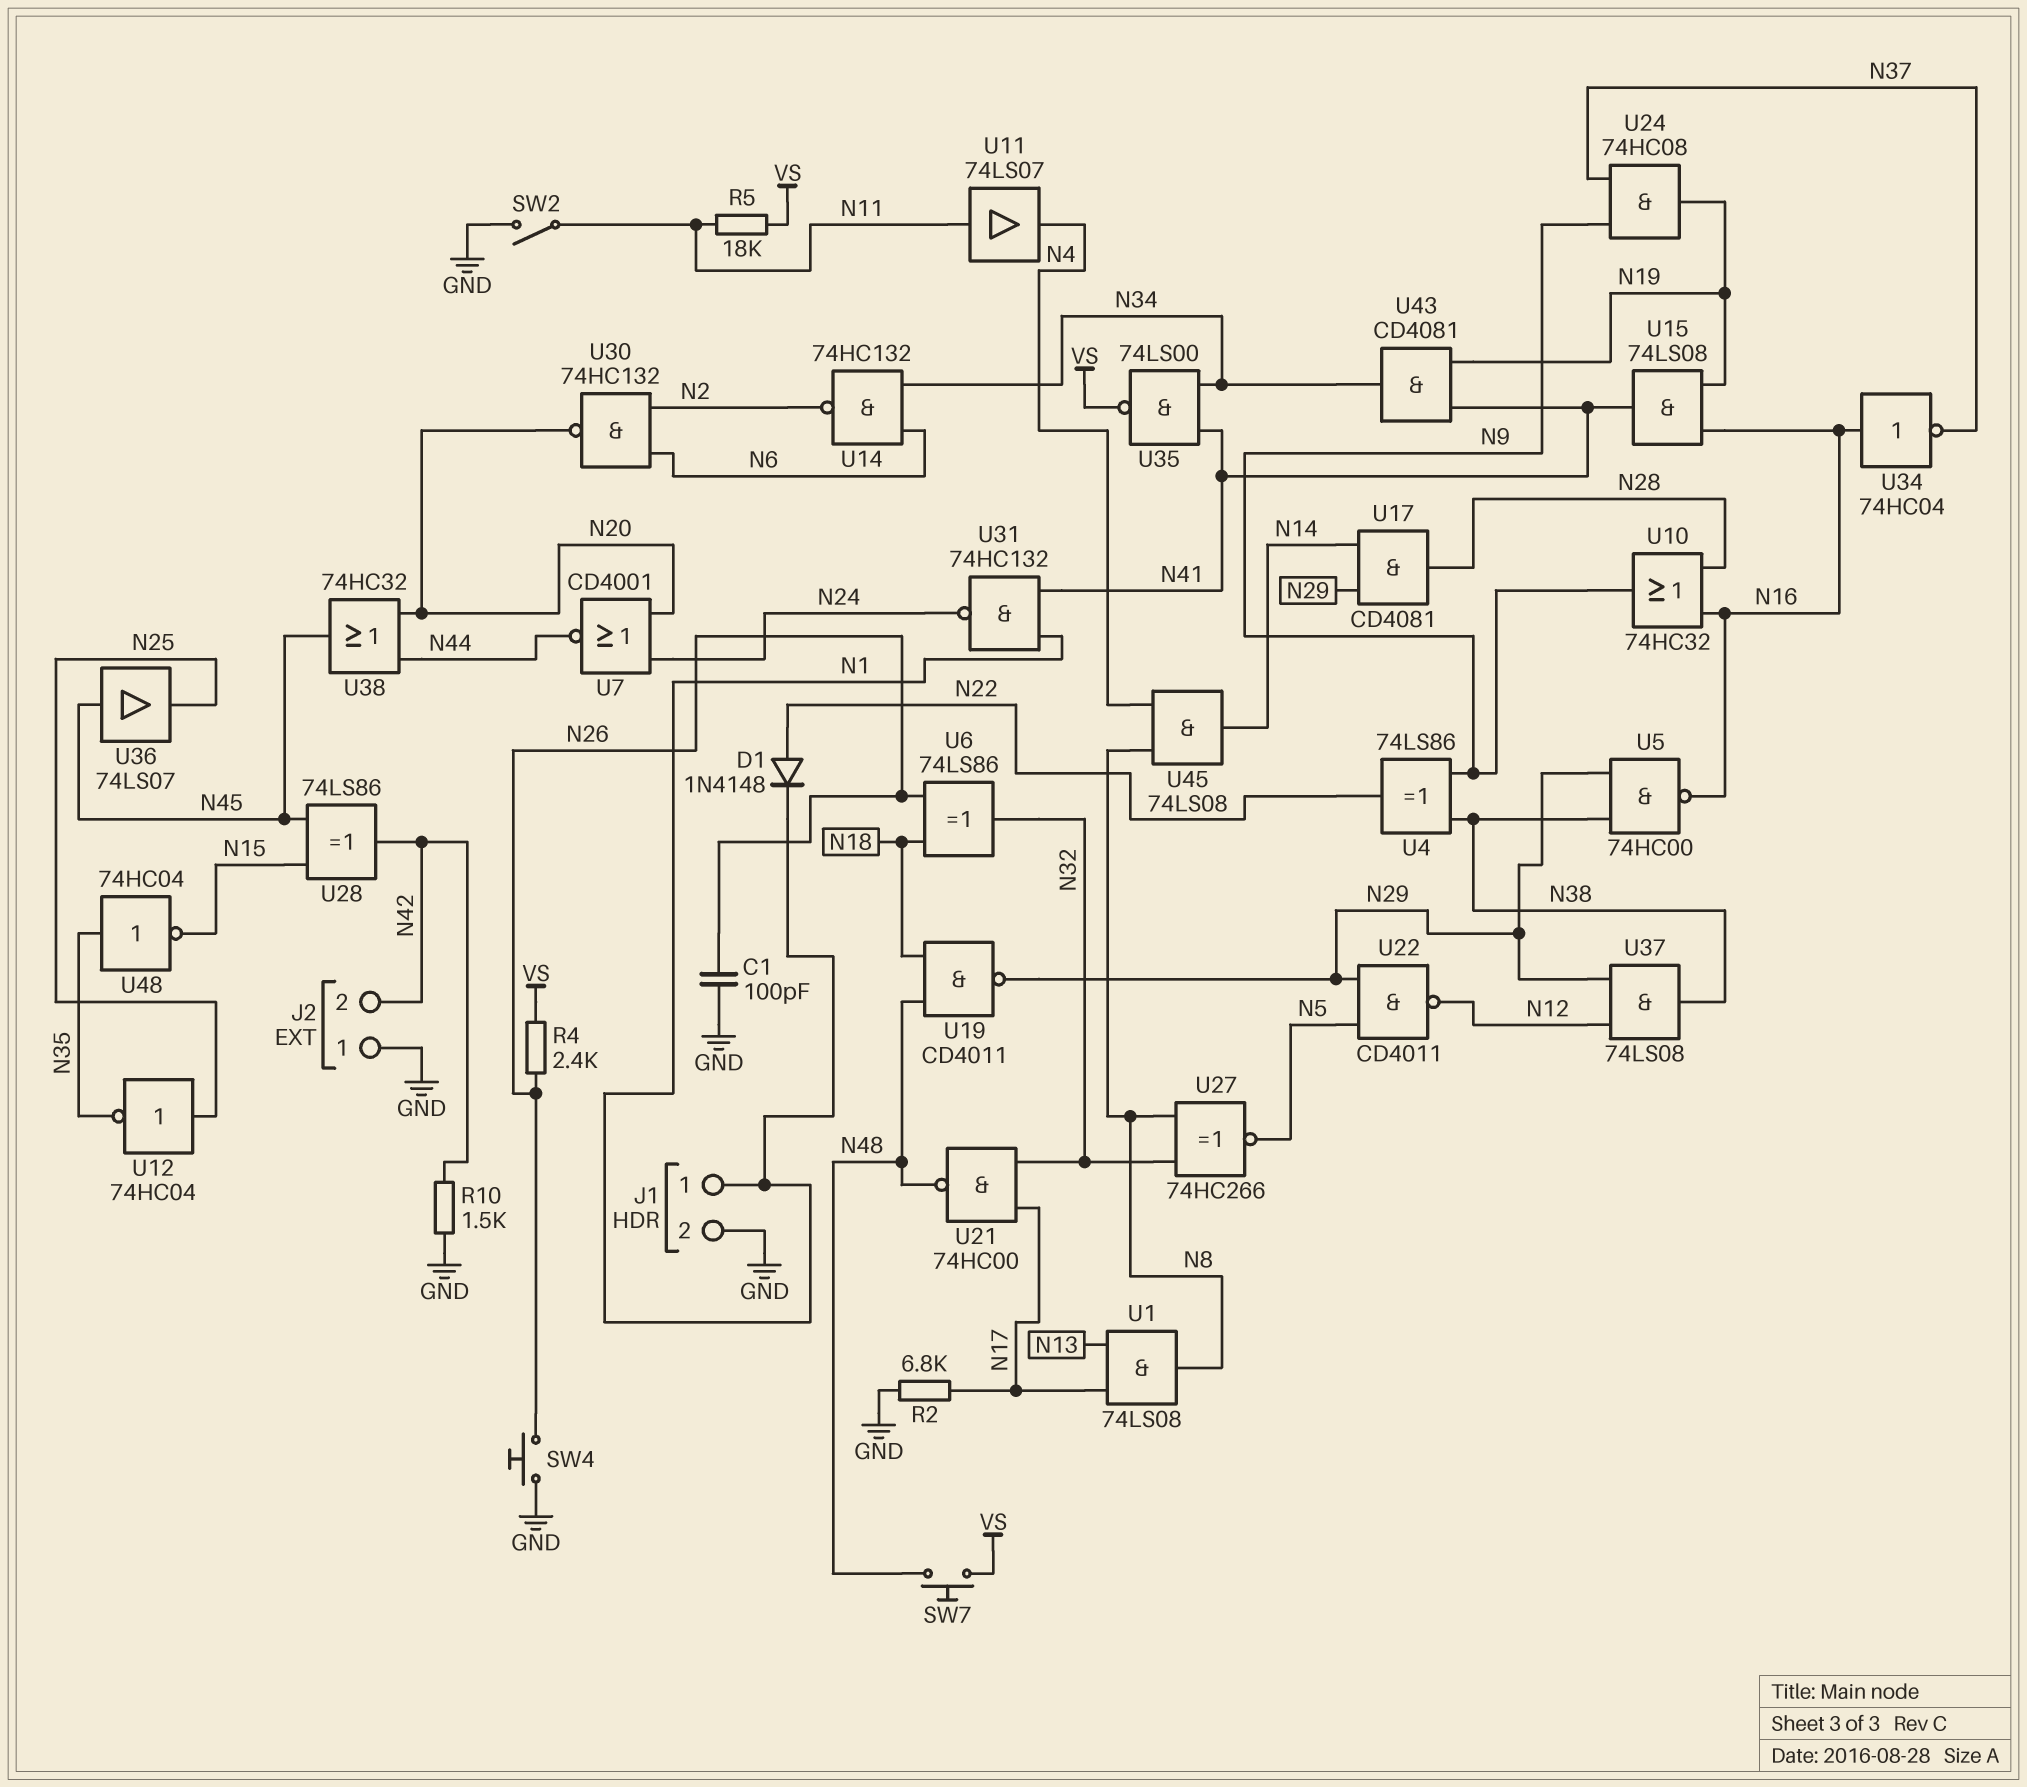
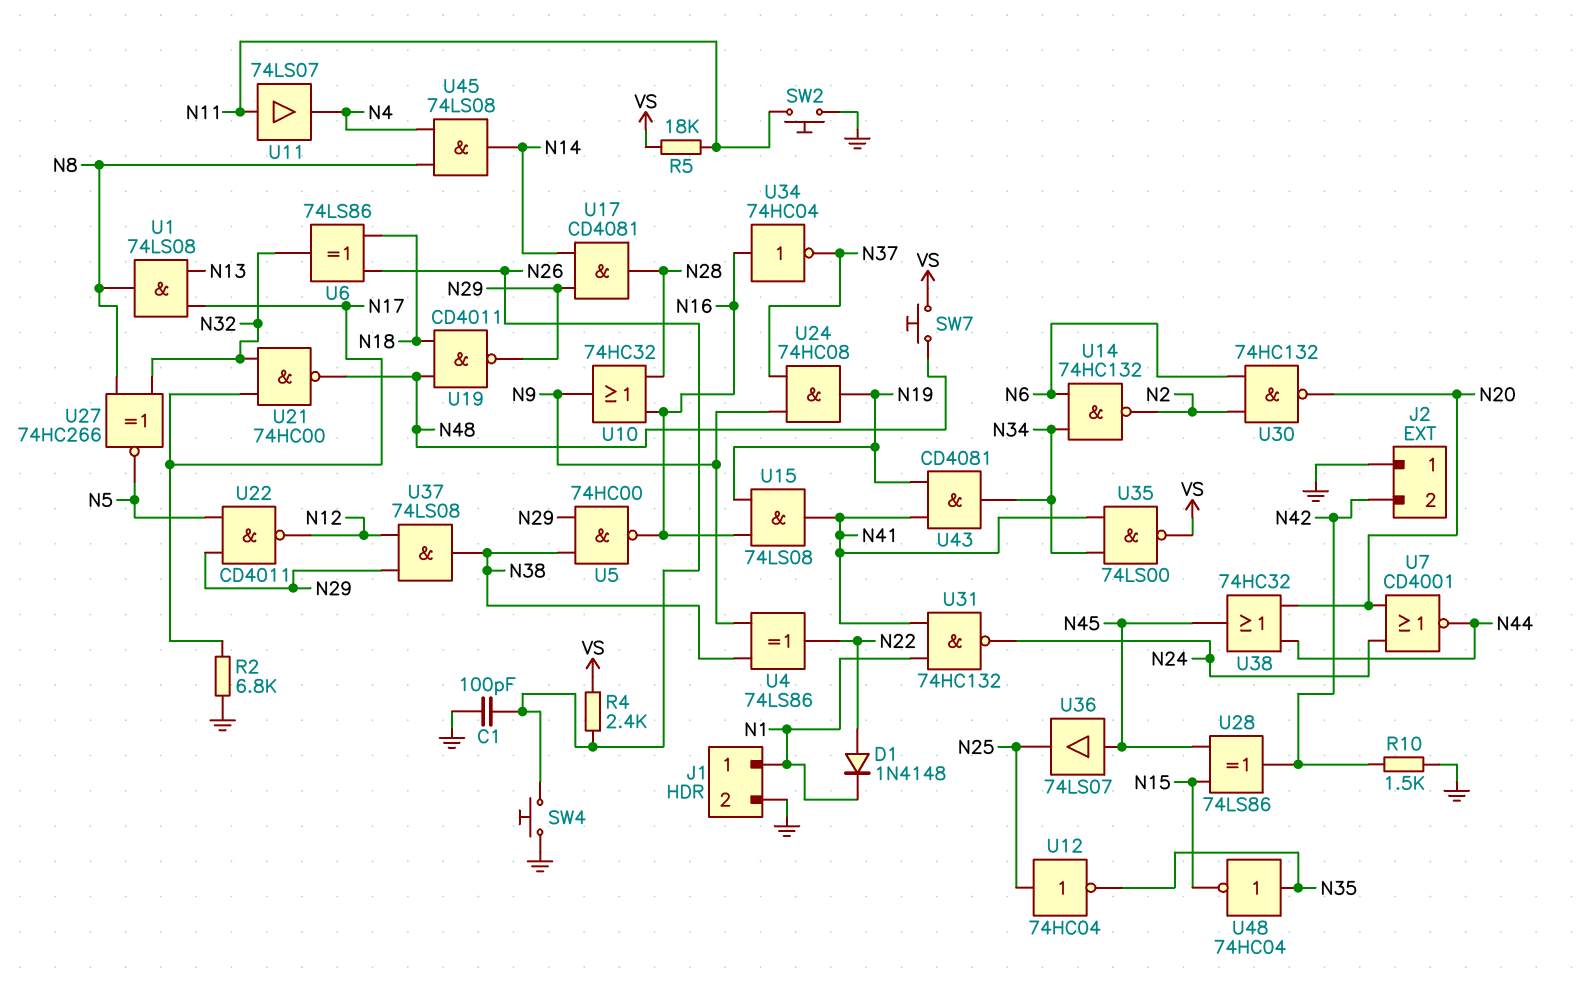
SW2: switch (GND, N11) -> button (GND, N11)

